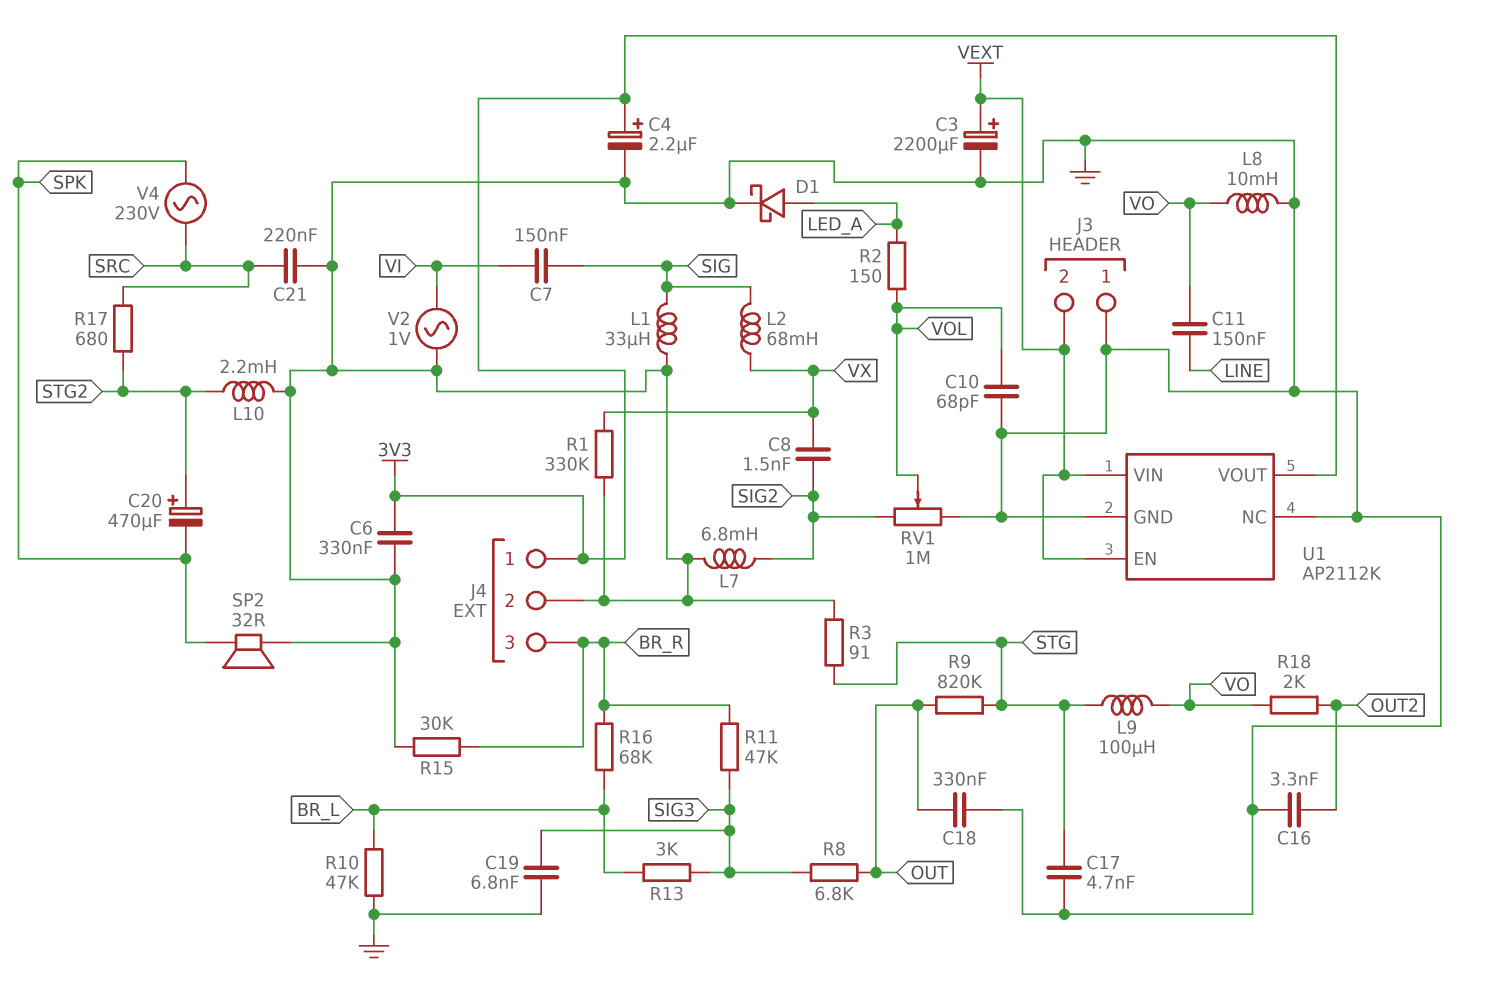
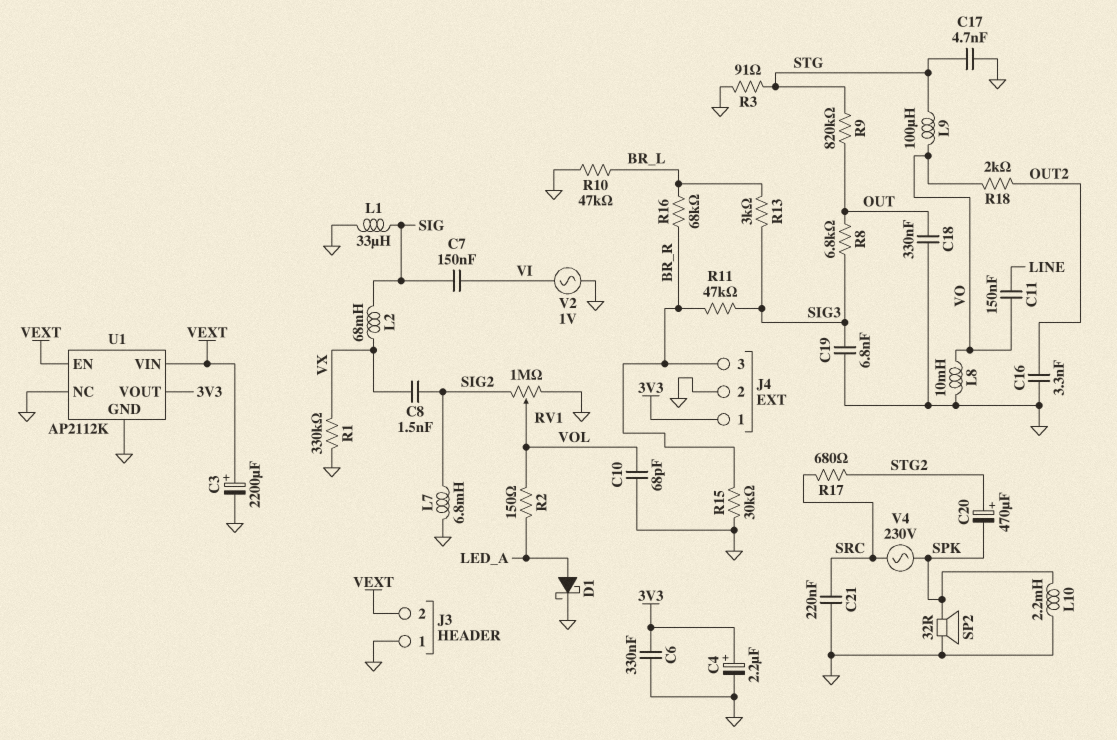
L10: 2.2mH (GND, STG2) -> 2.2mH (GND, SPK)

